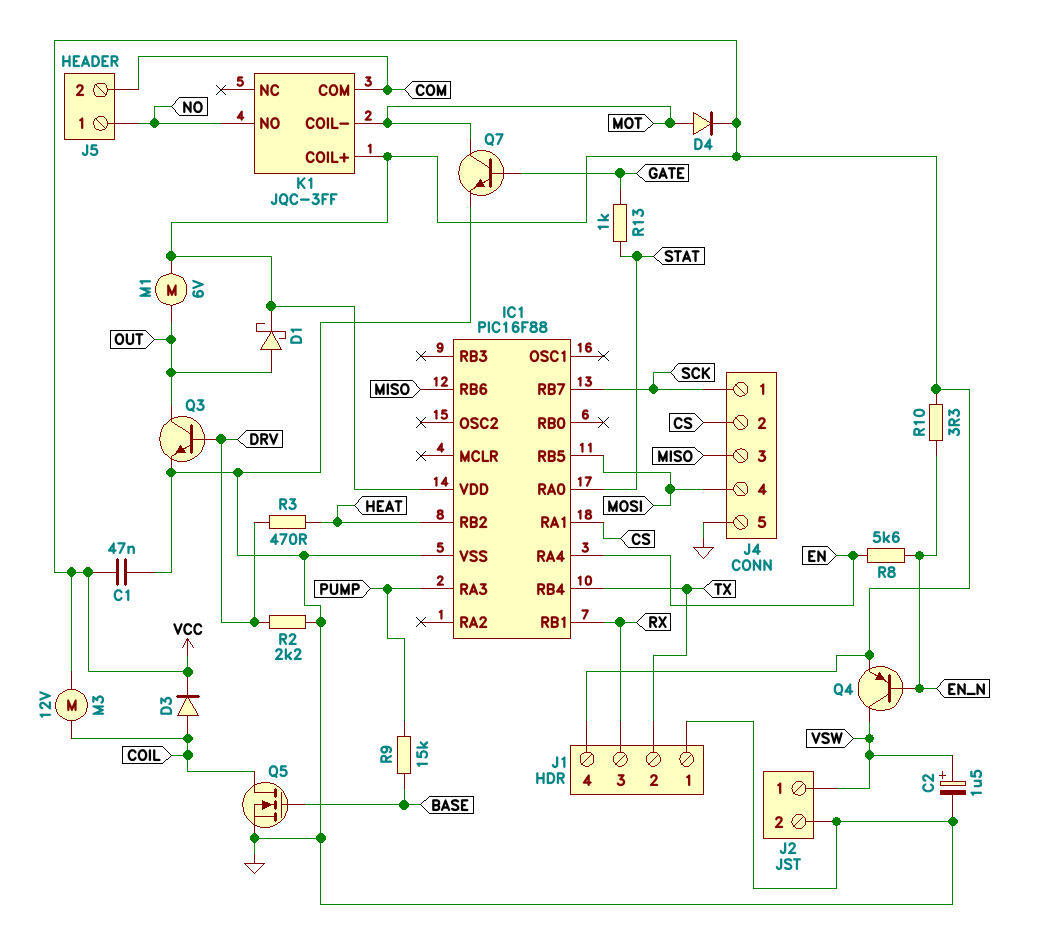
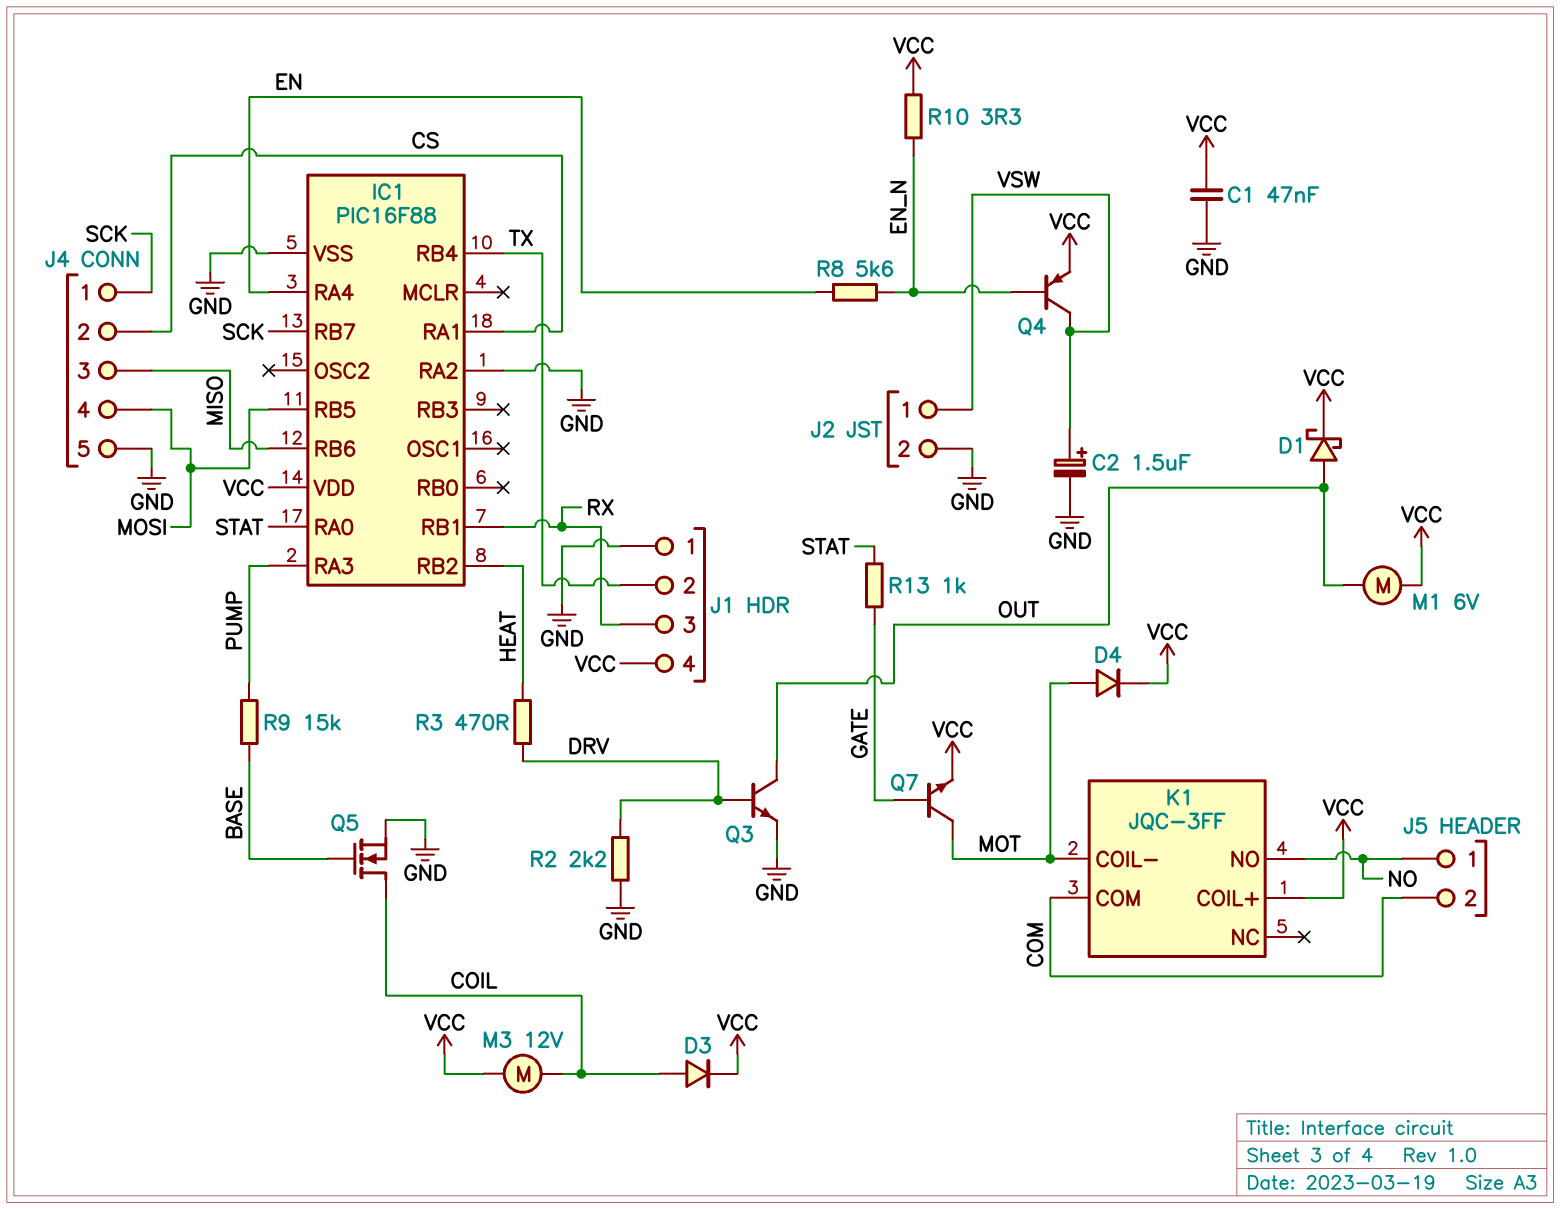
IC1 pin RA2: none -> GND
Q7: NPN (B GATE, C MOT, E GND) -> NPN (B GATE, C MOT, E VCC)

